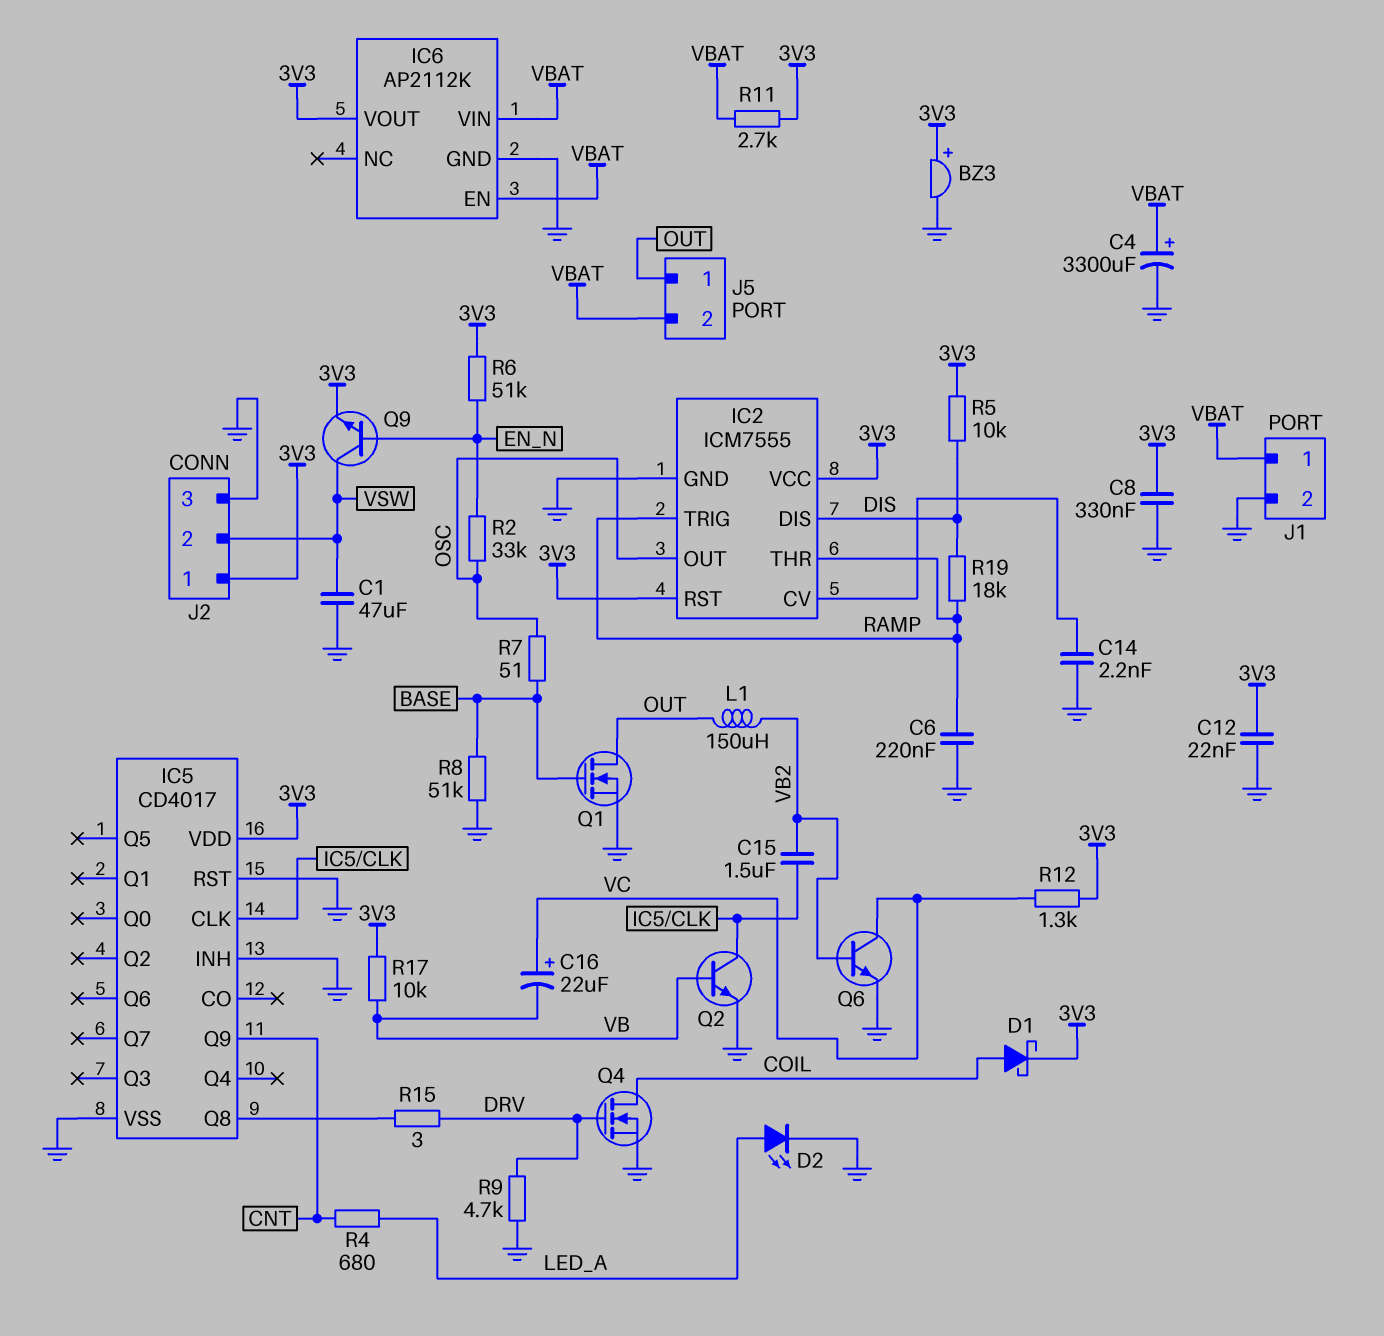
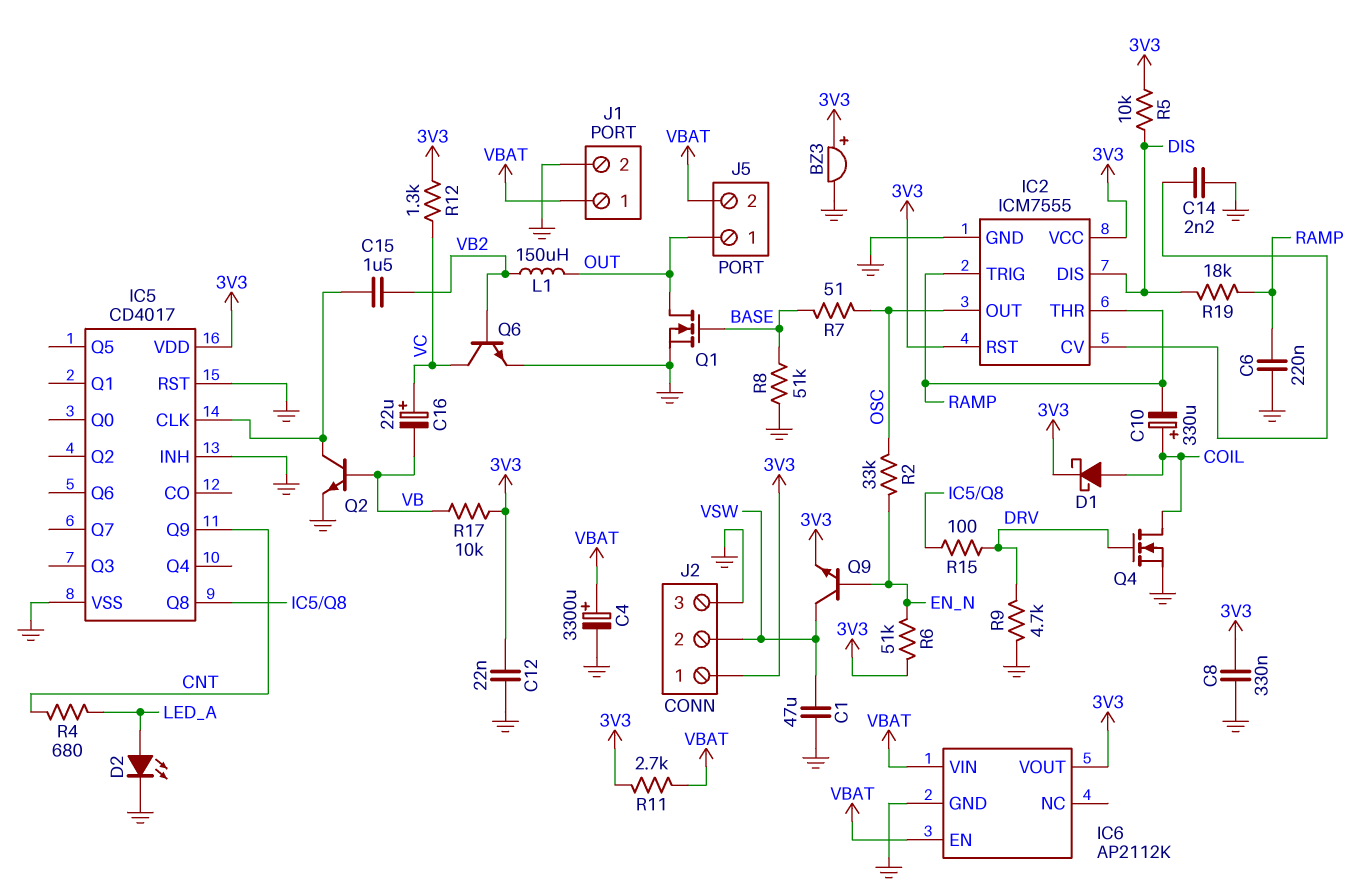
C10: none -> 330uF (plus COIL, minus RAMP)
R15: 3 (DRV, IC5/Q8) -> 100 (DRV, IC5/Q8)

